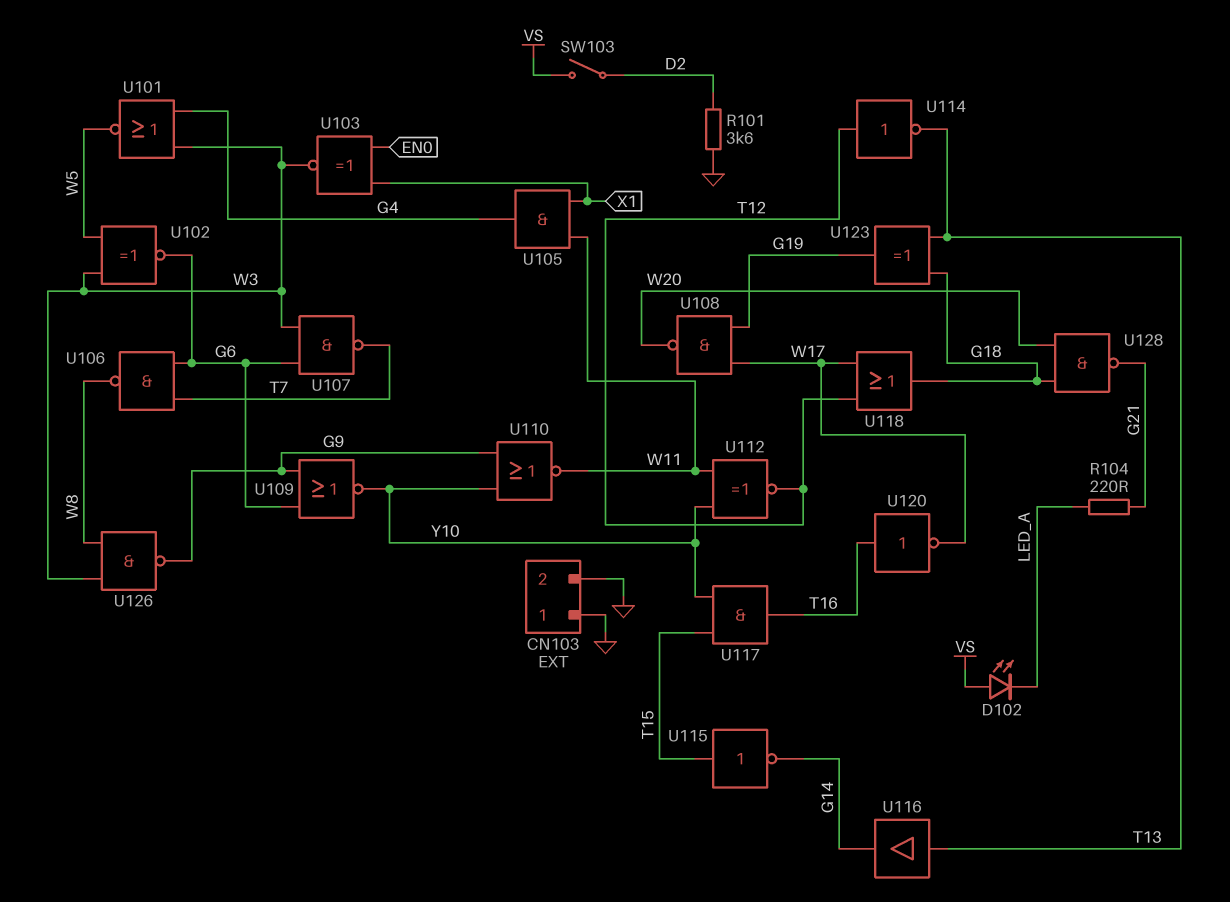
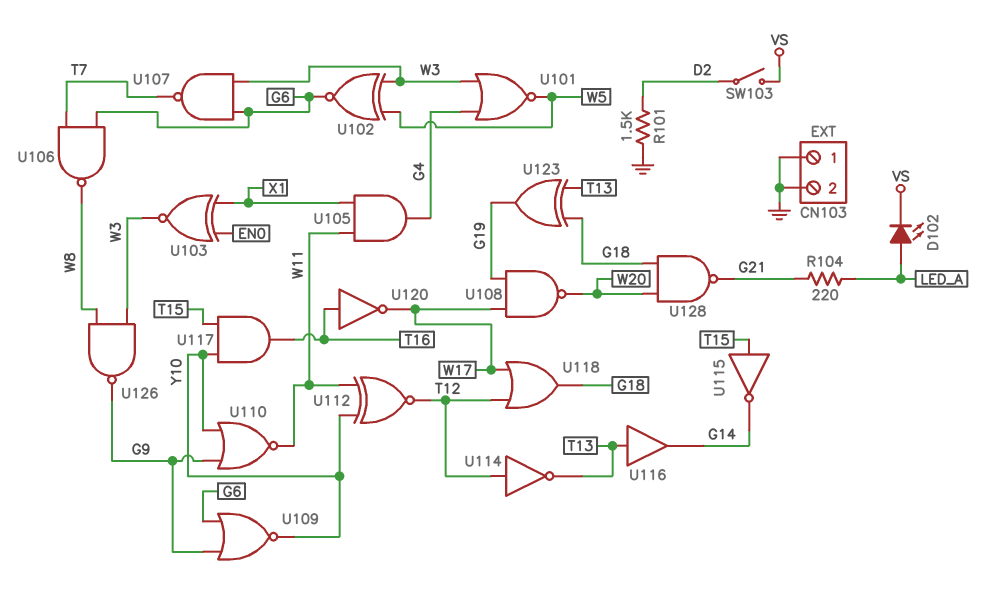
D102: LED (A VS, K LED_A) -> LED (A LED_A, K VS)
R101: 3.6k (D2, GND) -> 1.5k (D2, GND)

